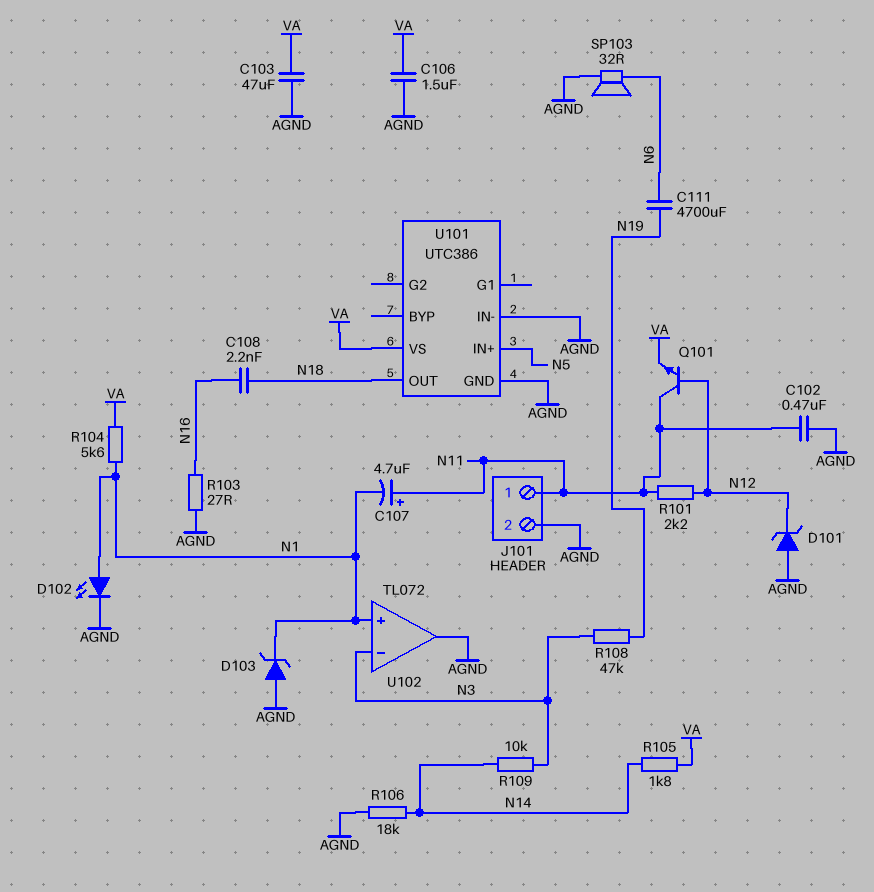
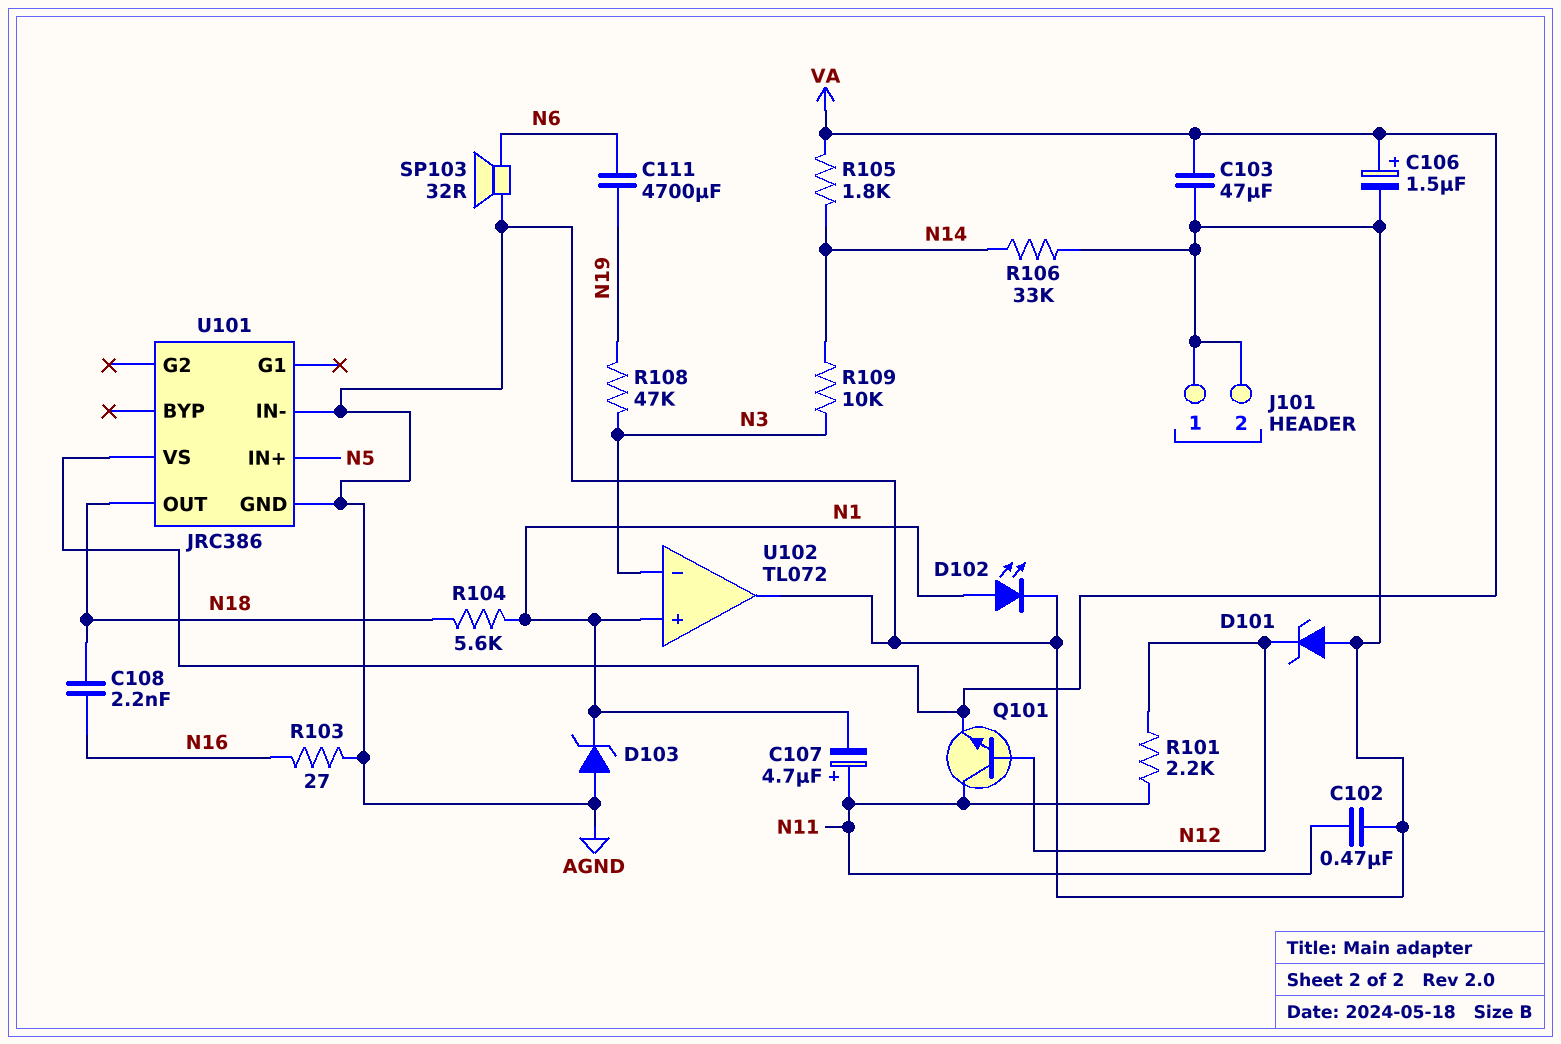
C106: 1.5uF (AGND, VA) -> 1.5uF (plus VA, minus AGND)
J101 pin 1: N11 -> AGND
R104: 5.6k (N1, VA) -> 5.6k (N1, N18)
R106: 18k (AGND, N14) -> 33k (AGND, N14)
U101: UTC386 -> JRC386

